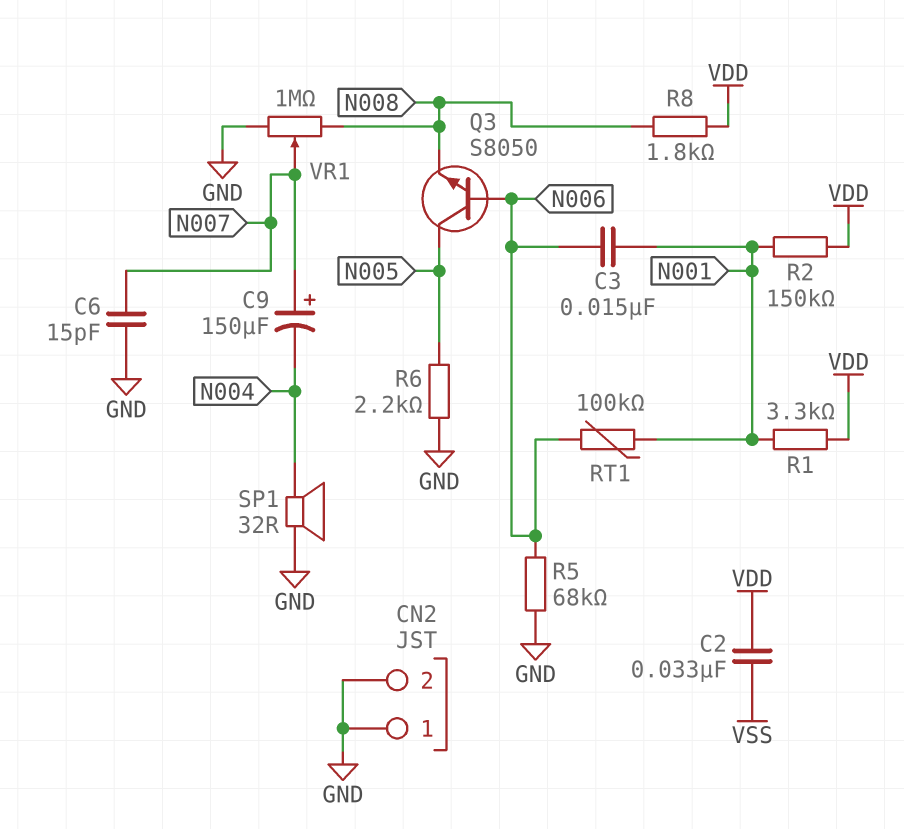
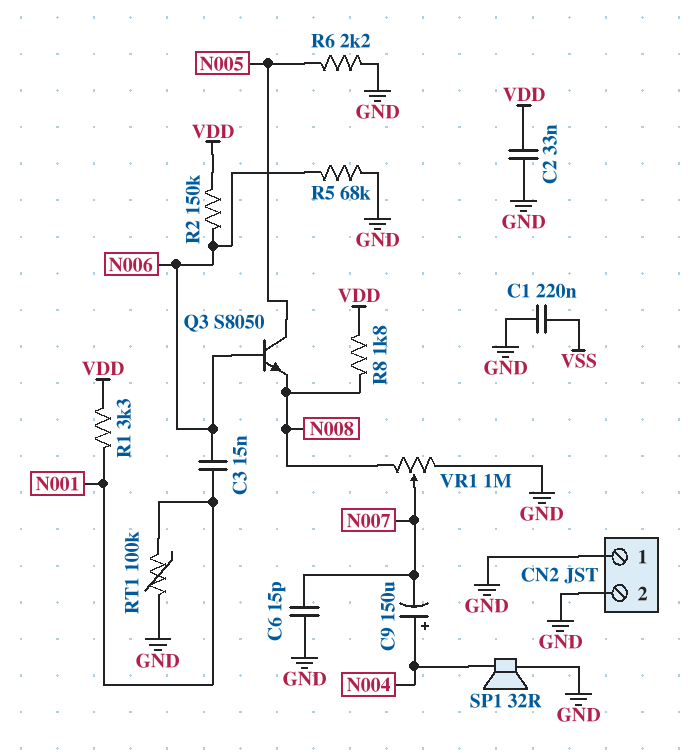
C1: none -> 220nF (GND, VSS)
C2: 33nF (VDD, VSS) -> 33nF (GND, VDD)
C9: 150uF (plus N007, minus N004) -> 150uF (plus N004, minus N007)
R2: 150k (N001, VDD) -> 150k (N006, VDD)
RT1: 100k (N001, N006) -> 100k (GND, N001)

